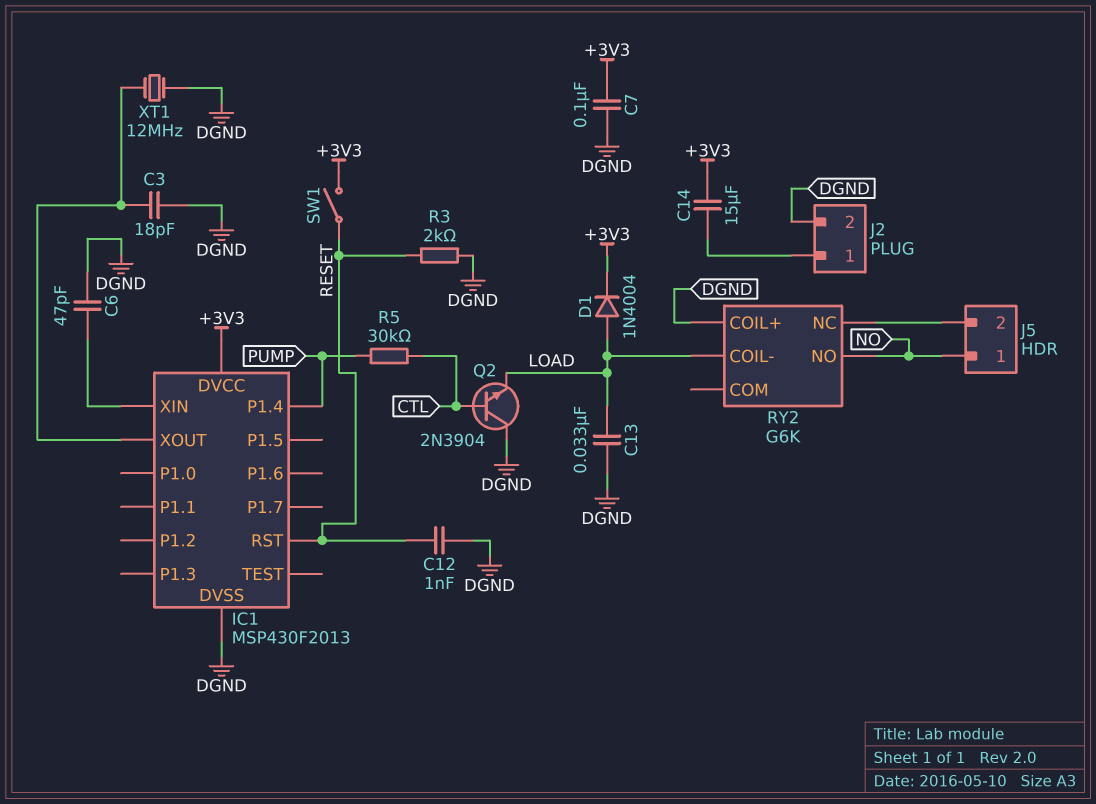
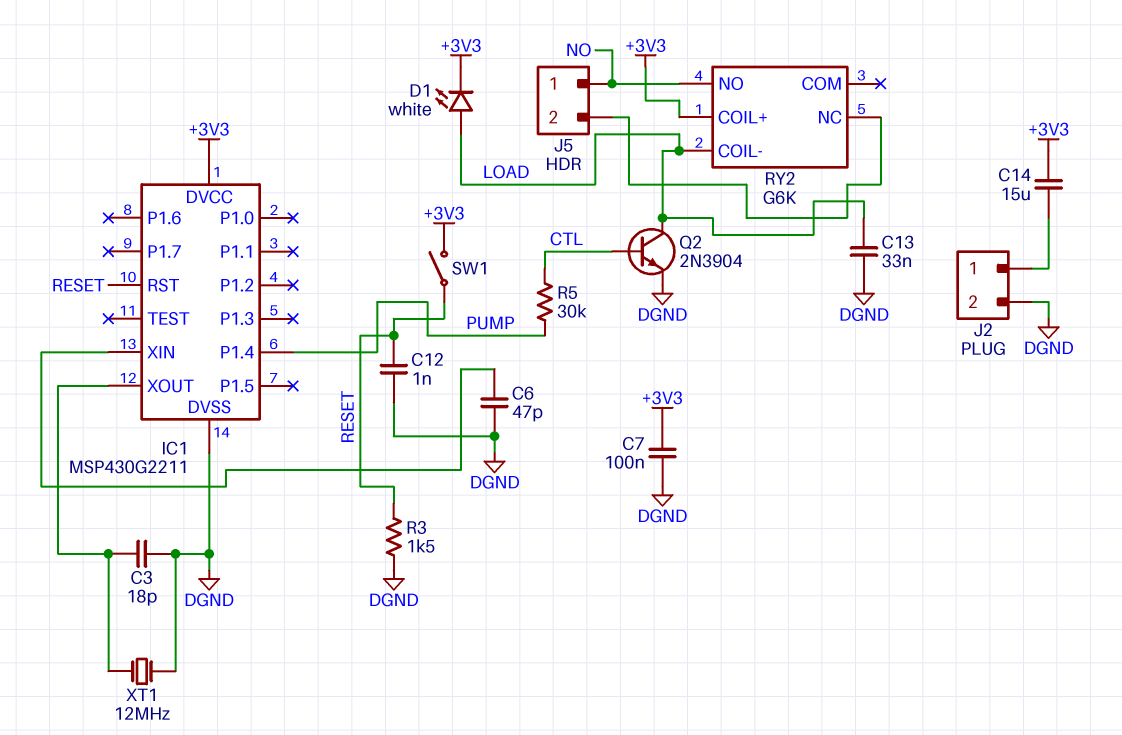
D1: diode 1N4004 (A LOAD, K +3V3) -> LED white (A LOAD, K +3V3)
IC1: MSP430F2013 -> MSP430G2211
Q2: NPN 2N3904 (B CTL, C DGND, E LOAD) -> NPN 2N3904 (B CTL, C LOAD, E DGND)
R3: 2k (DGND, RESET) -> 1.5k (DGND, RESET)
RY2 pin COIL+: DGND -> +3V3

